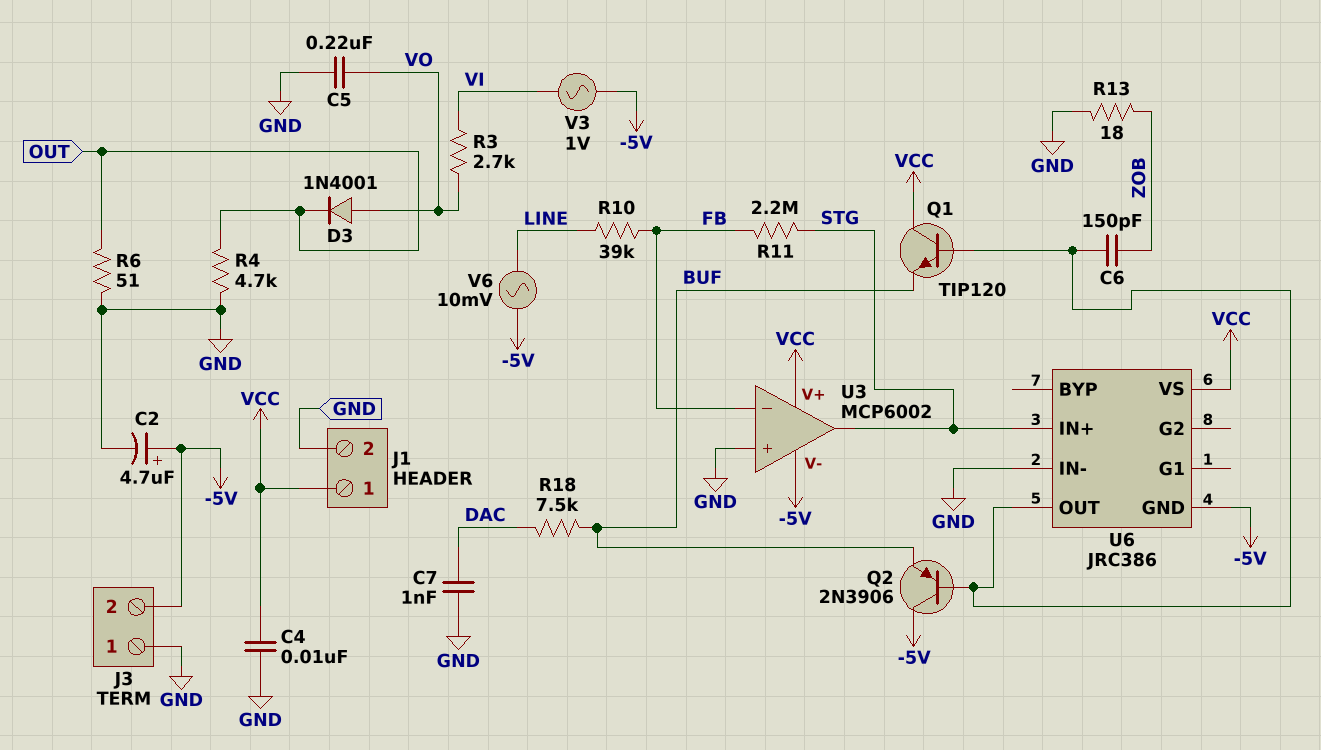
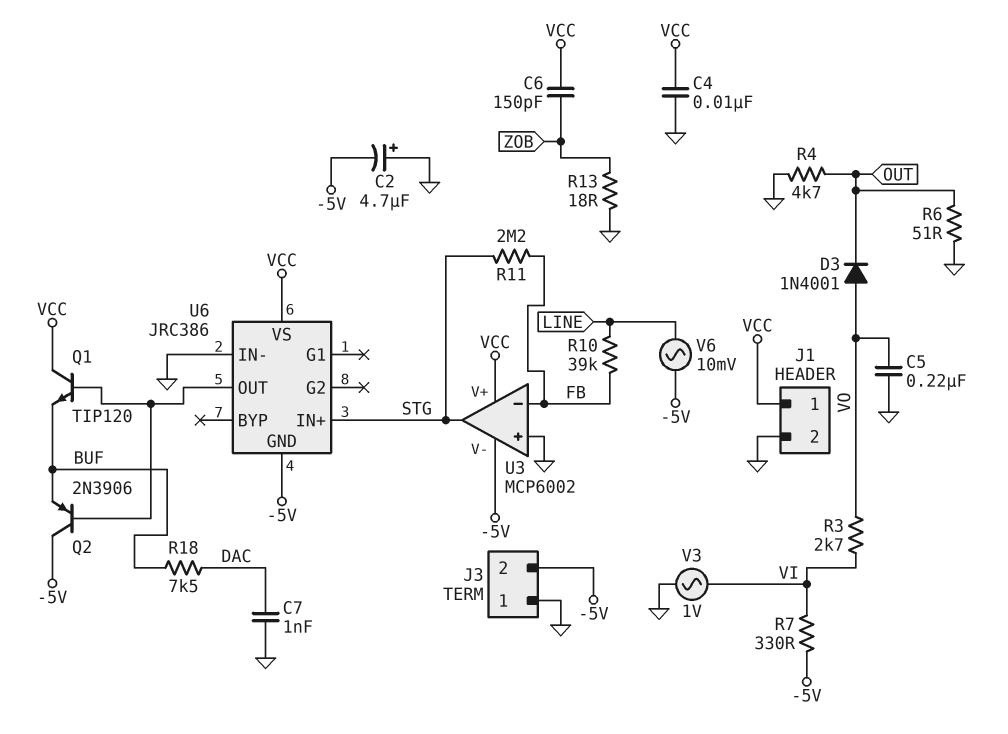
C2: 4.7uF (plus -5V, minus GND) -> 4.7uF (plus GND, minus -5V)
C6: 150pF (U6/OUT, ZOB) -> 150pF (VCC, ZOB)
R7: none -> 330 (-5V, VI)
V3: AC 1V (-5V, VI) -> AC 1V (GND, VI)

